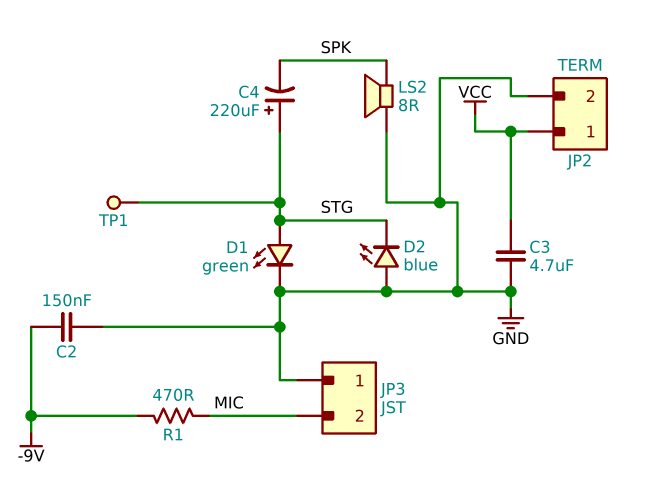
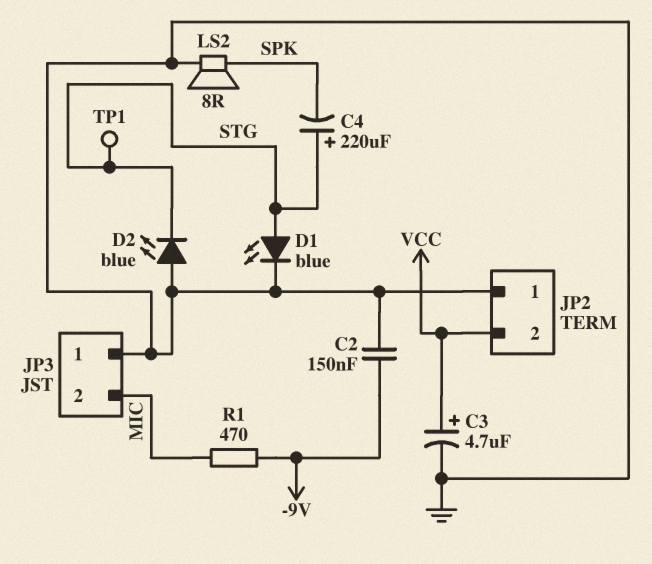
C3: 4.7uF (GND, VCC) -> 4.7uF (plus VCC, minus GND)
D1: LED green (A STG, K GND) -> LED blue (A STG, K GND)
JP2 pin 1: VCC -> GND
JP2 pin 2: GND -> VCC

